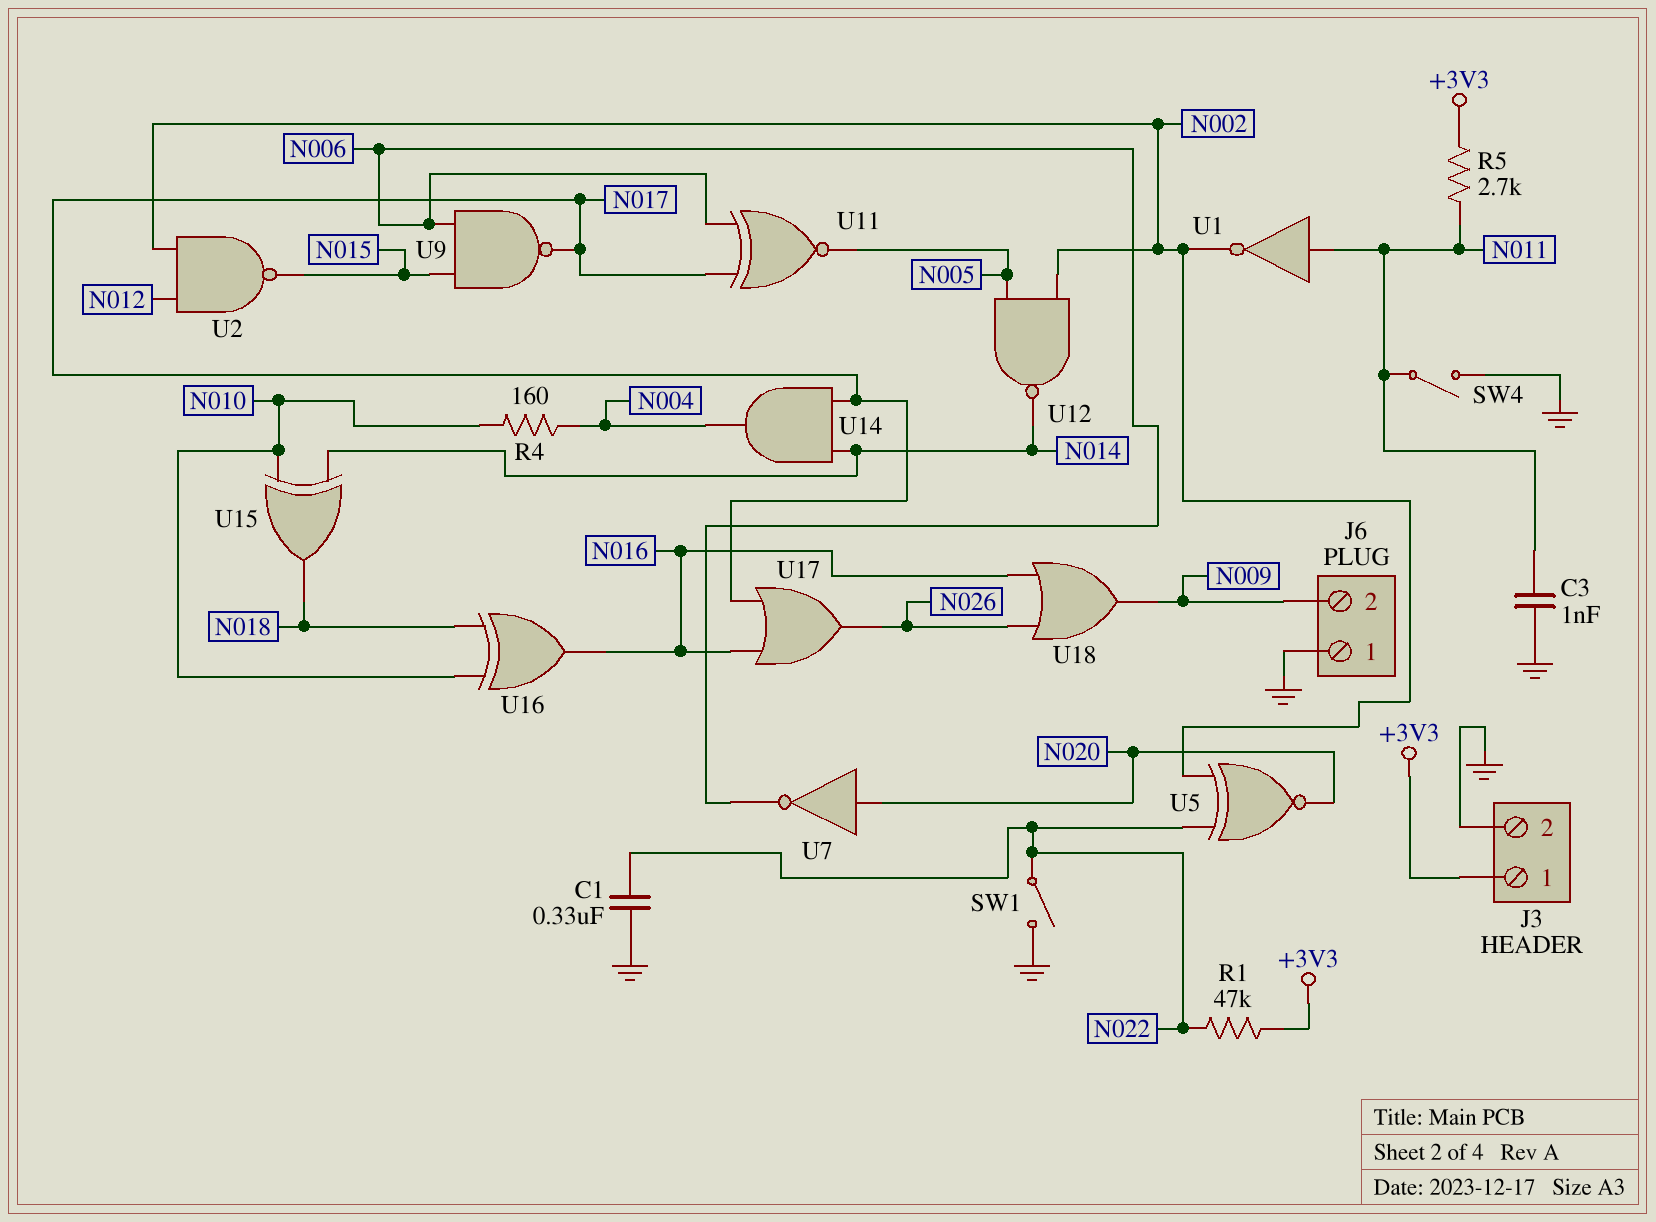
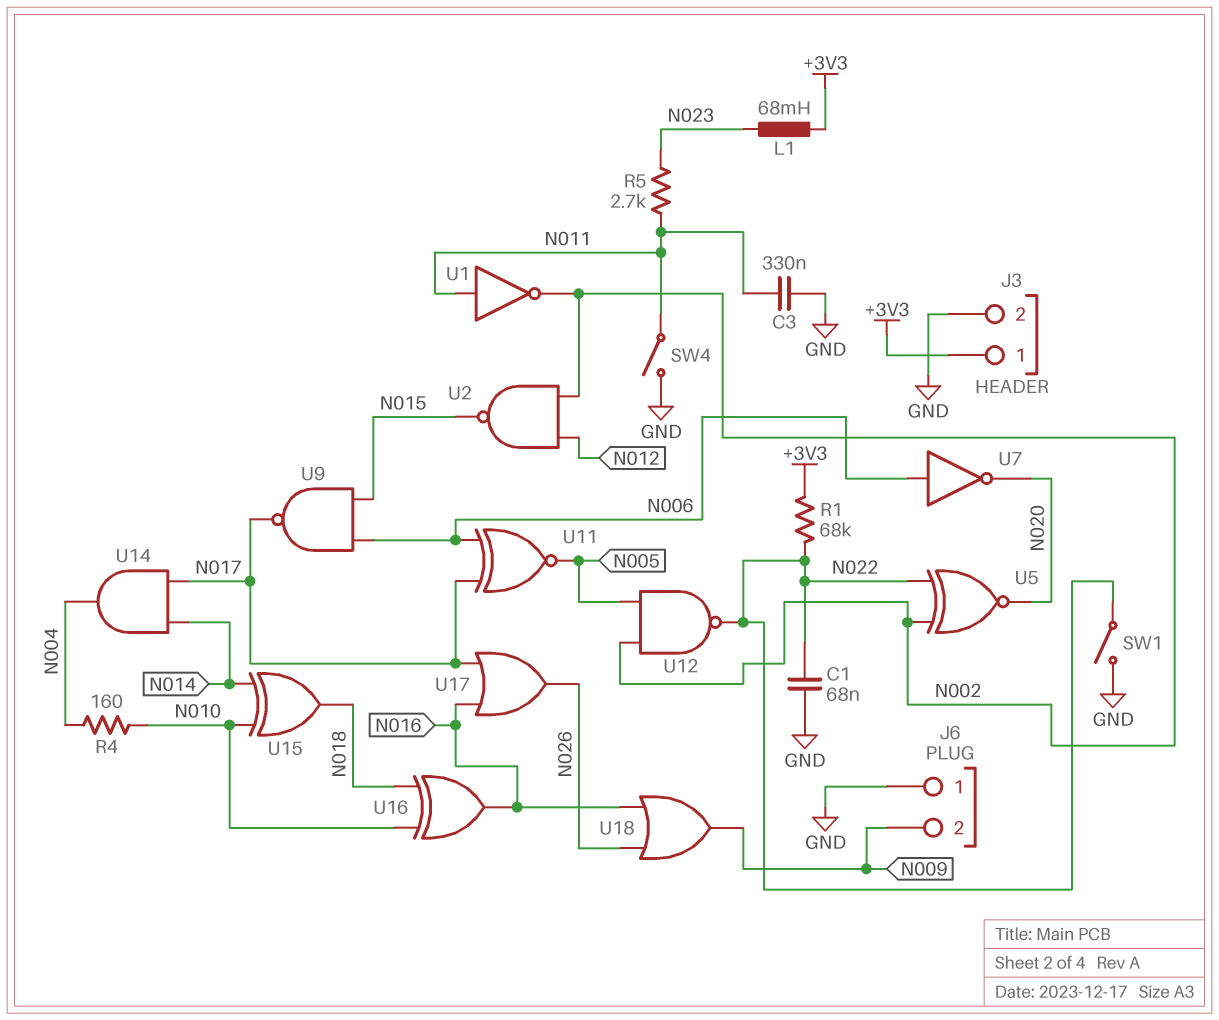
C1: 330nF (GND, N022) -> 68nF (GND, N022)
C3: 1nF (GND, N011) -> 330nF (GND, N011)
L1: none -> 68mH (+3V3, N023)
R1: 47k (+3V3, N022) -> 68k (+3V3, N022)
R5: 2.7k (+3V3, N011) -> 2.7k (N011, N023)
U7: NOT (in N020, out N006) -> NOT (in N006, out N020)
U12: NAND (in N002, in N005, out N014) -> NAND (in N002, in N005, out N022)

